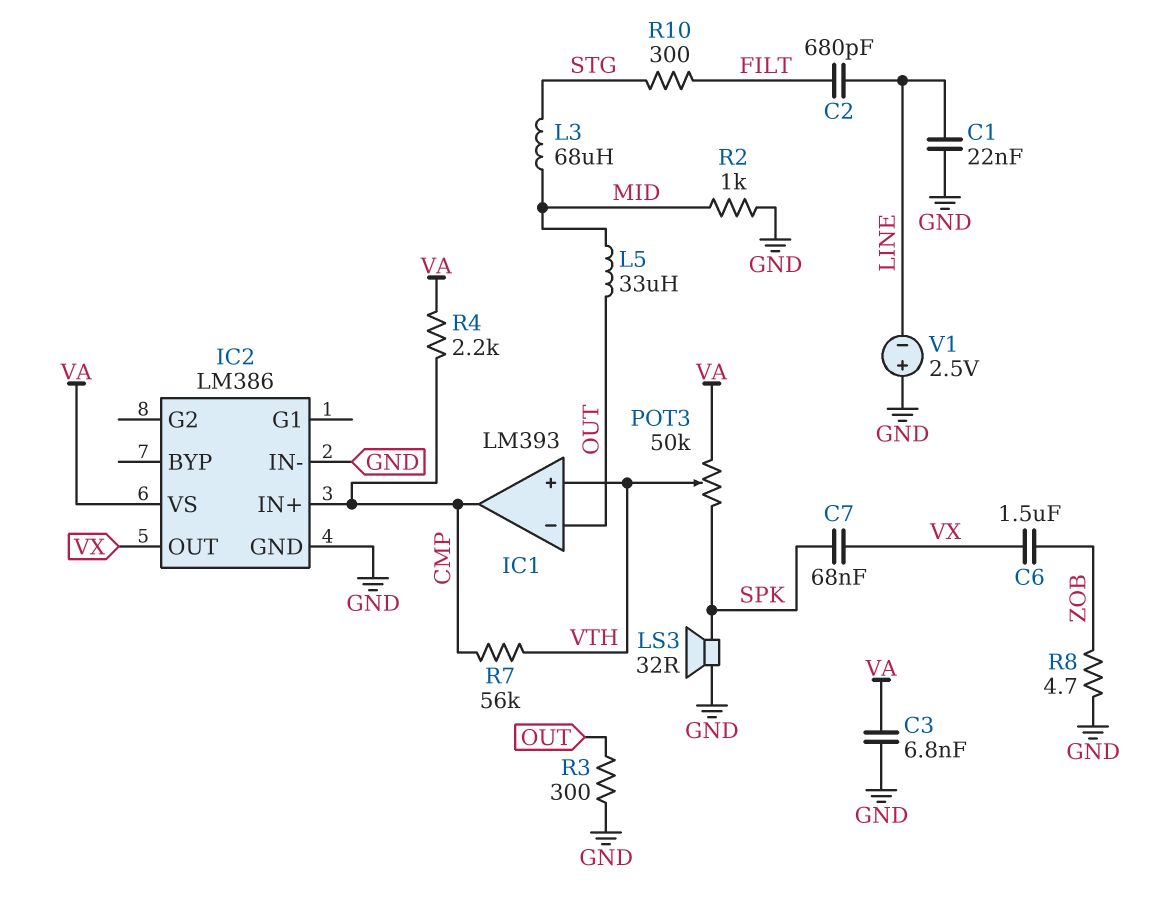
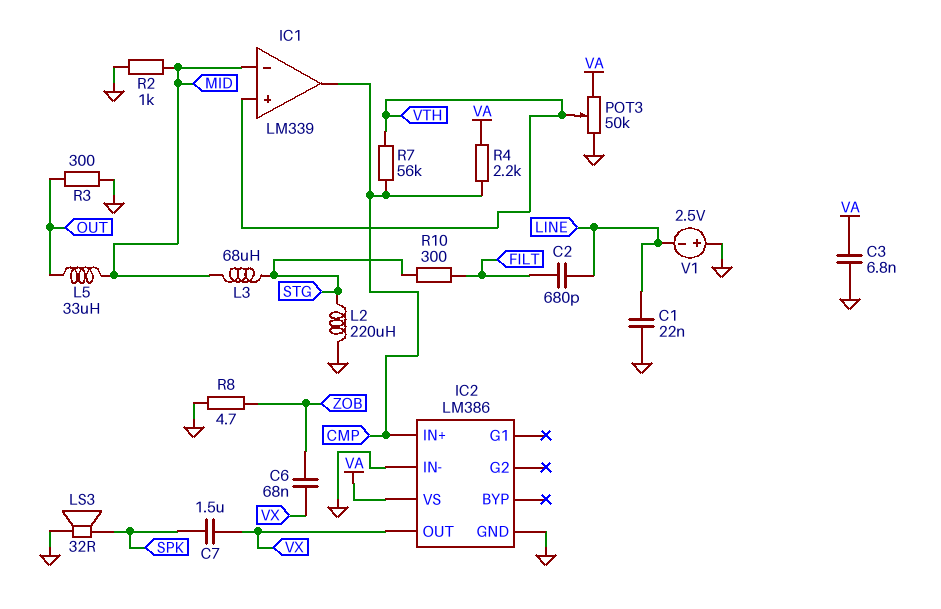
C6: 1.5uF (VX, ZOB) -> 68nF (VX, ZOB)
C7: 68nF (SPK, VX) -> 1.5uF (SPK, VX)
IC1: LM393 -> LM339
IC1 pin in-: OUT -> MID
L2: none -> 220uH (GND, STG)
POT3: 50k (SPK, VA, wiper VTH) -> 50k (GND, VA, wiper VTH)

